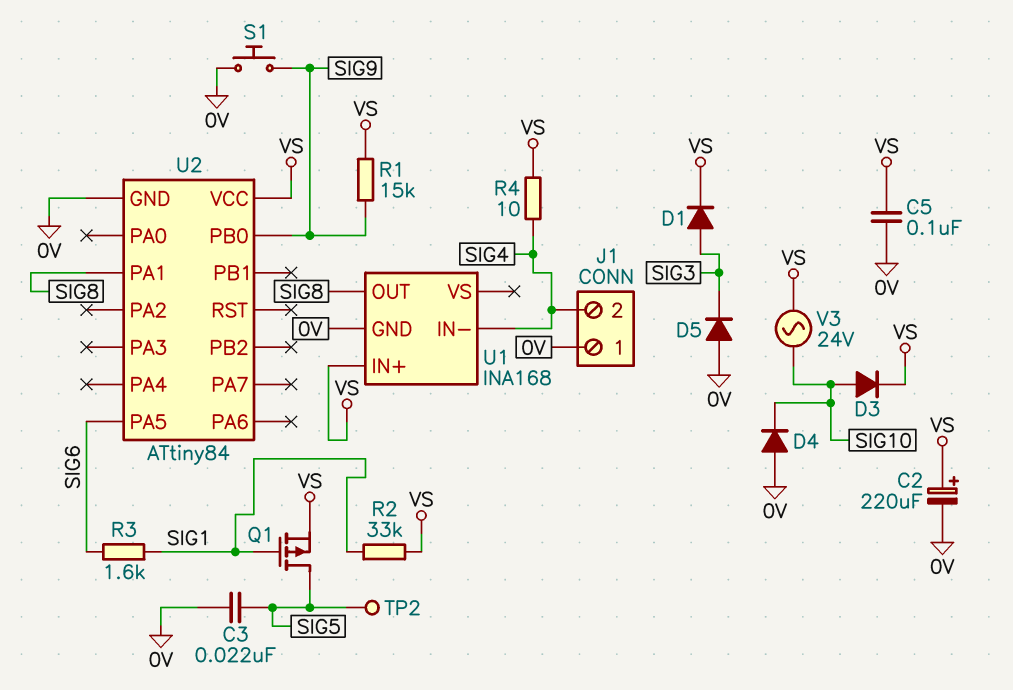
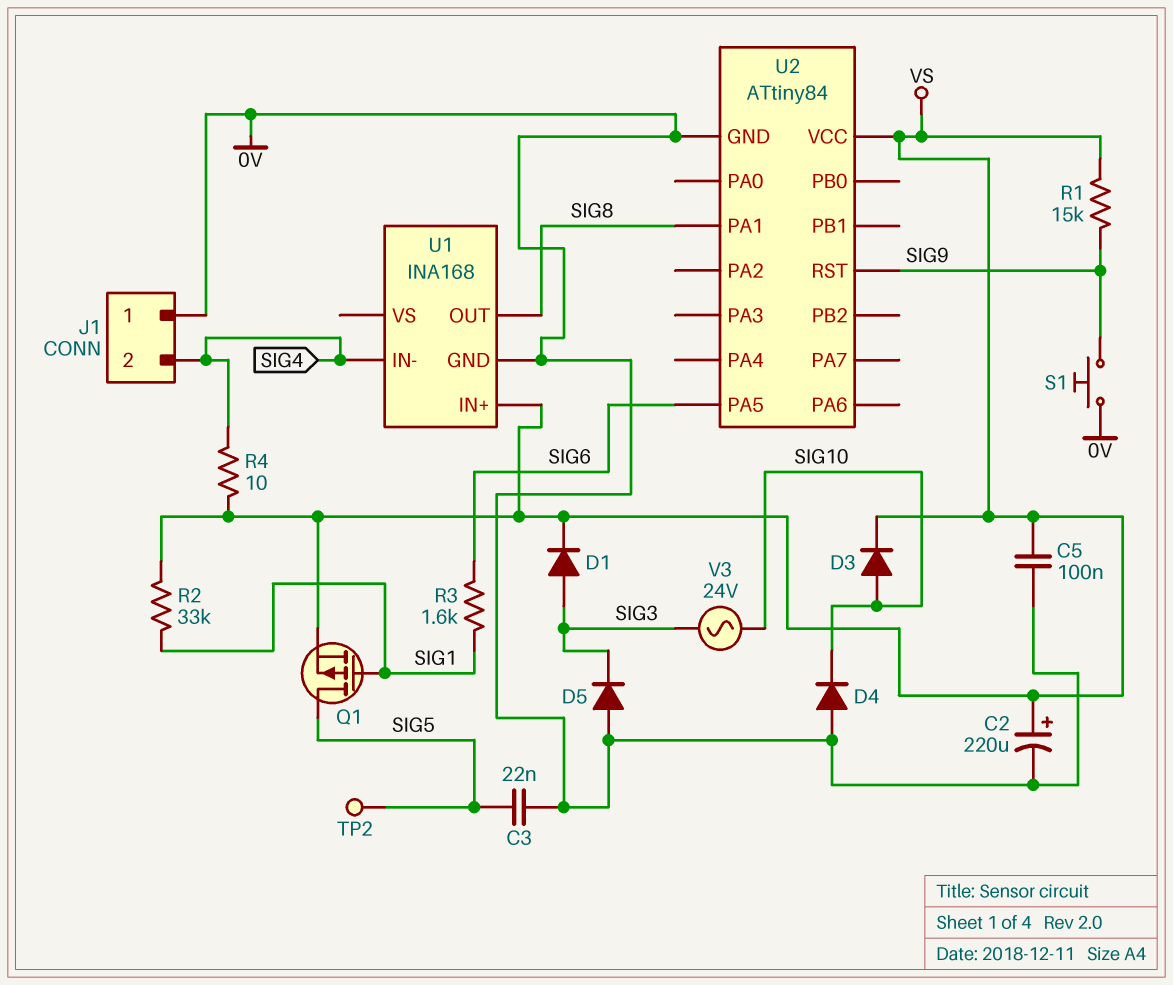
U2 pin PB0: SIG9 -> none
U2 pin RST: none -> SIG9
V3: AC 24V (SIG10, VS) -> AC 24V (SIG3, SIG10)

